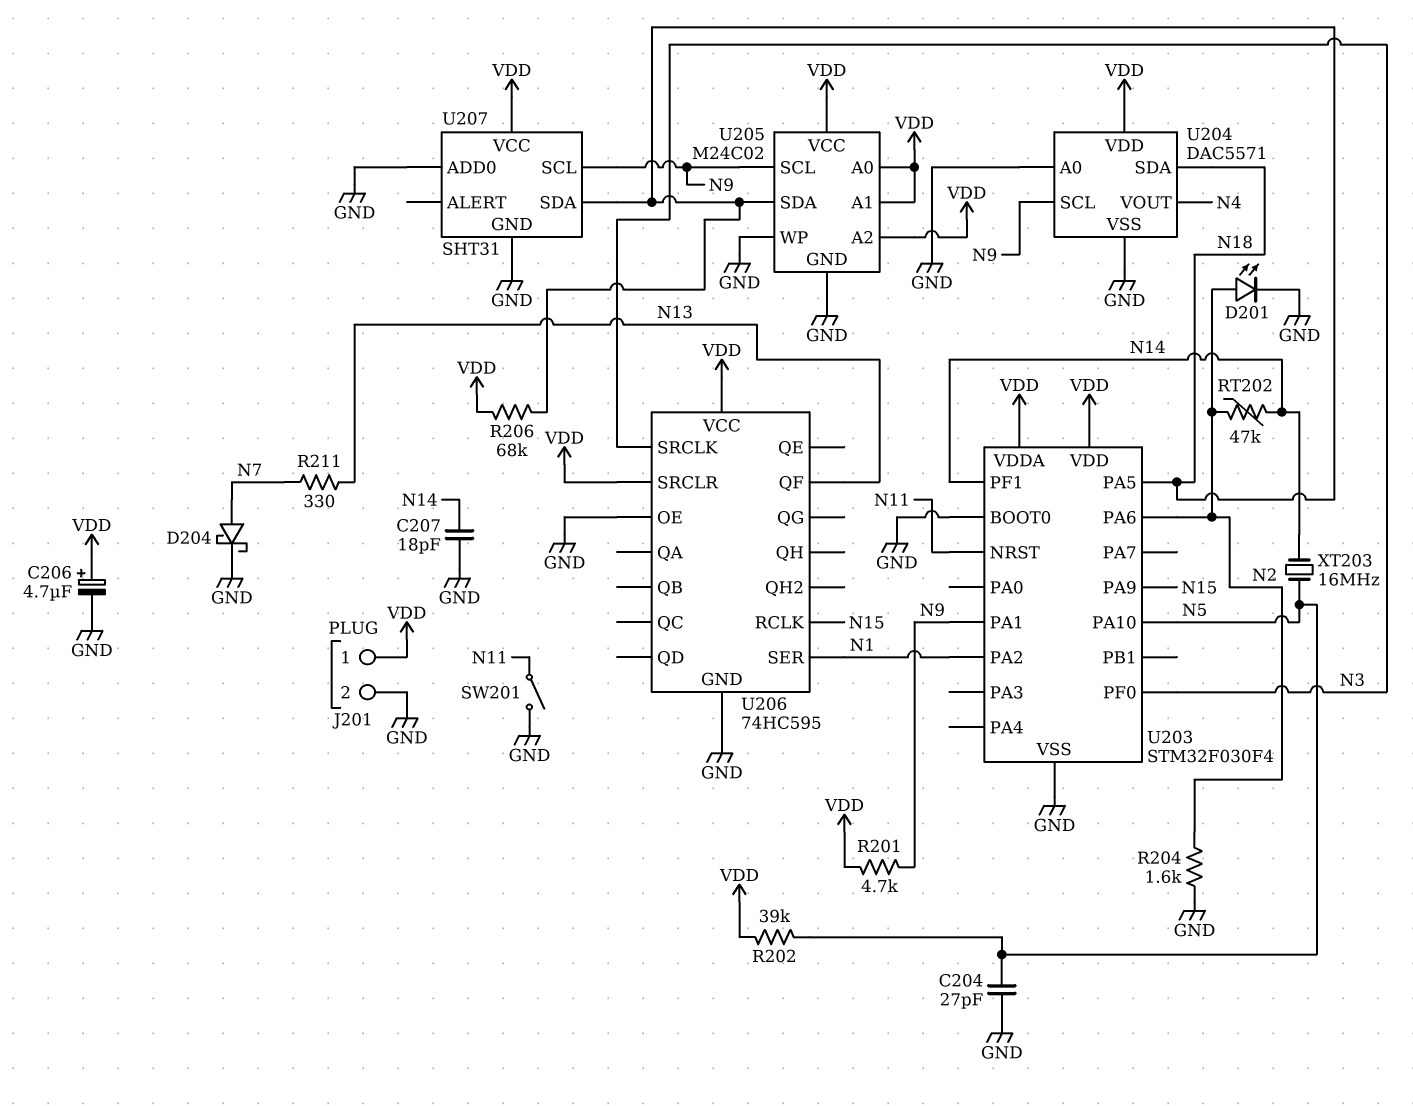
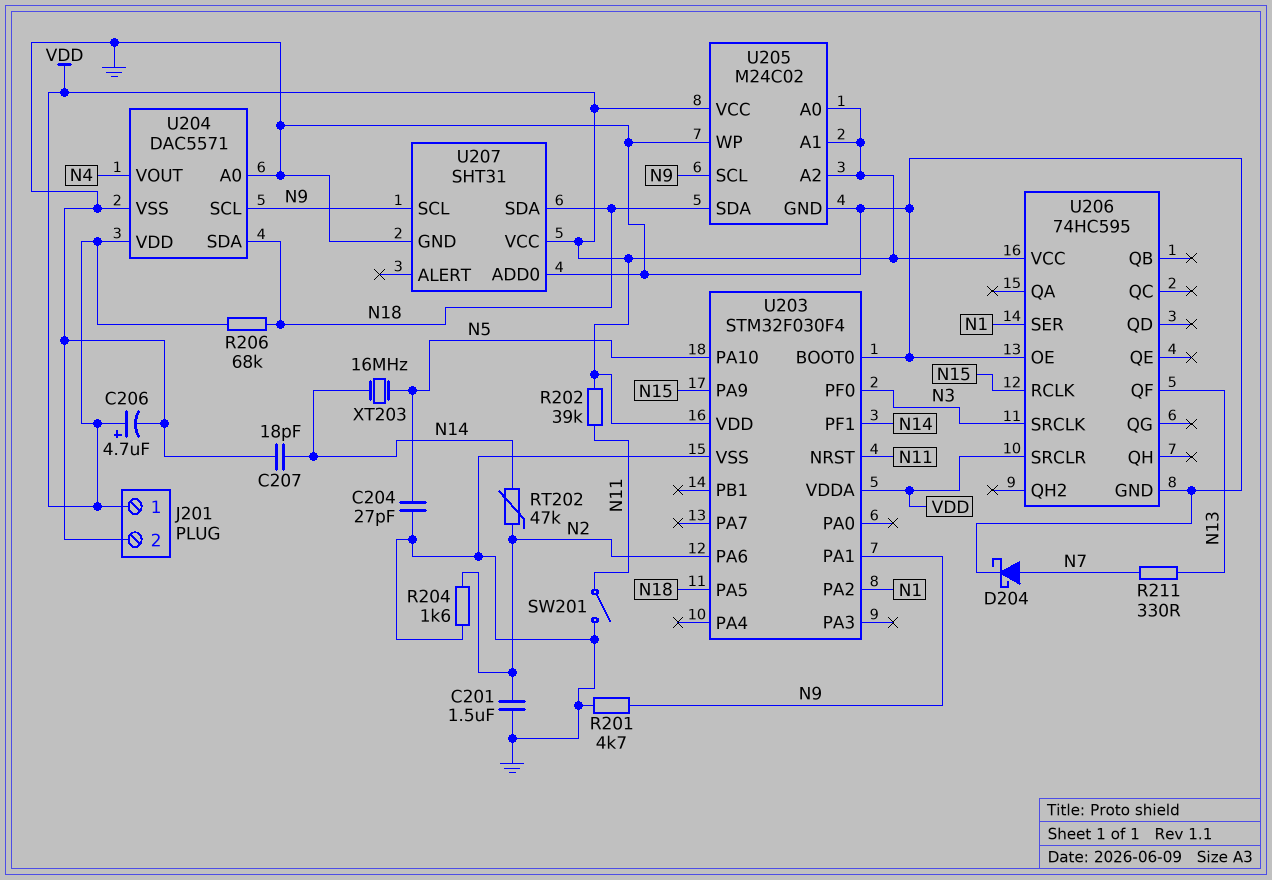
C201: none -> 1.5uF (GND, N2)
D201: LED (A N2, K GND) -> none
R201: 4.7k (N9, VDD) -> 4.7k (GND, N9)
R202: 39k (N5, VDD) -> 39k (N11, VDD)

